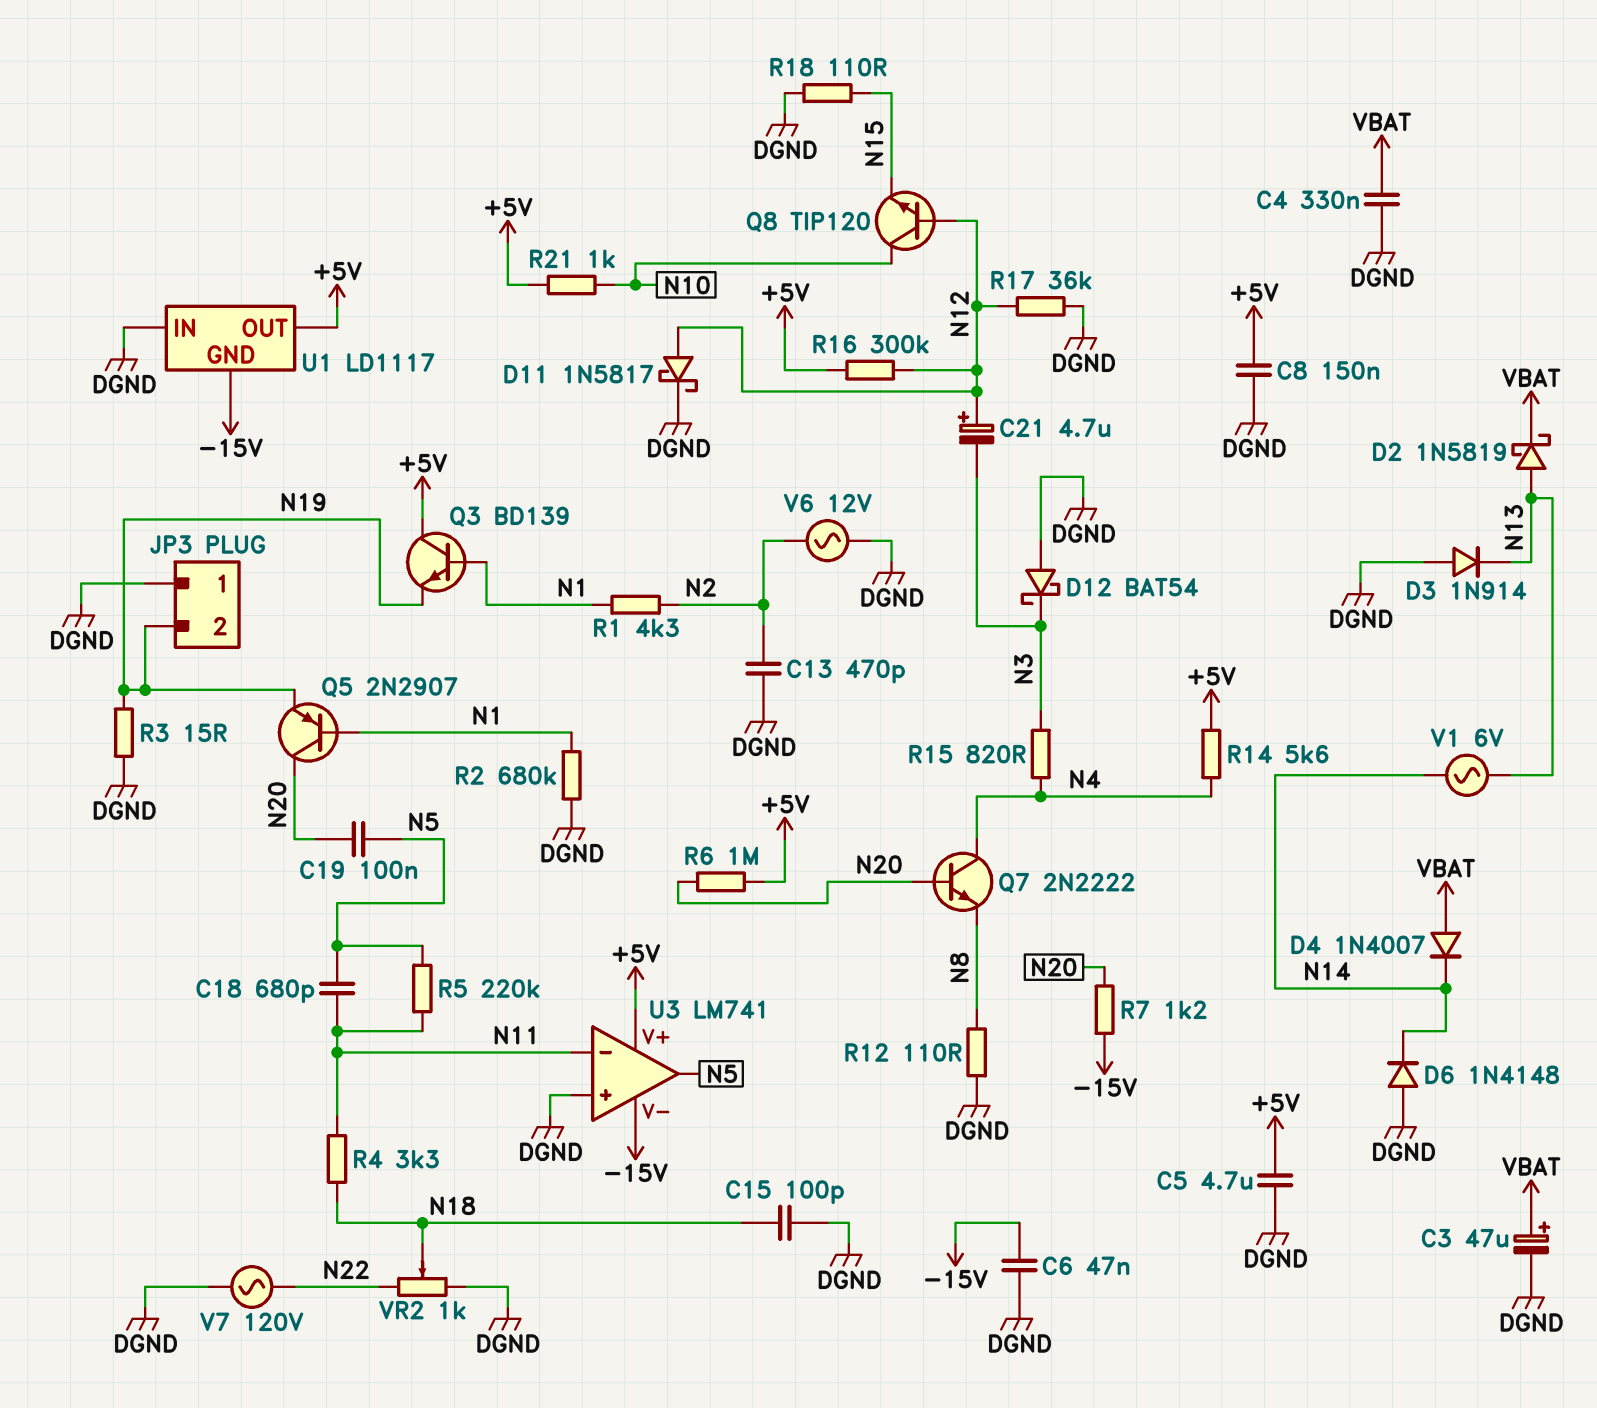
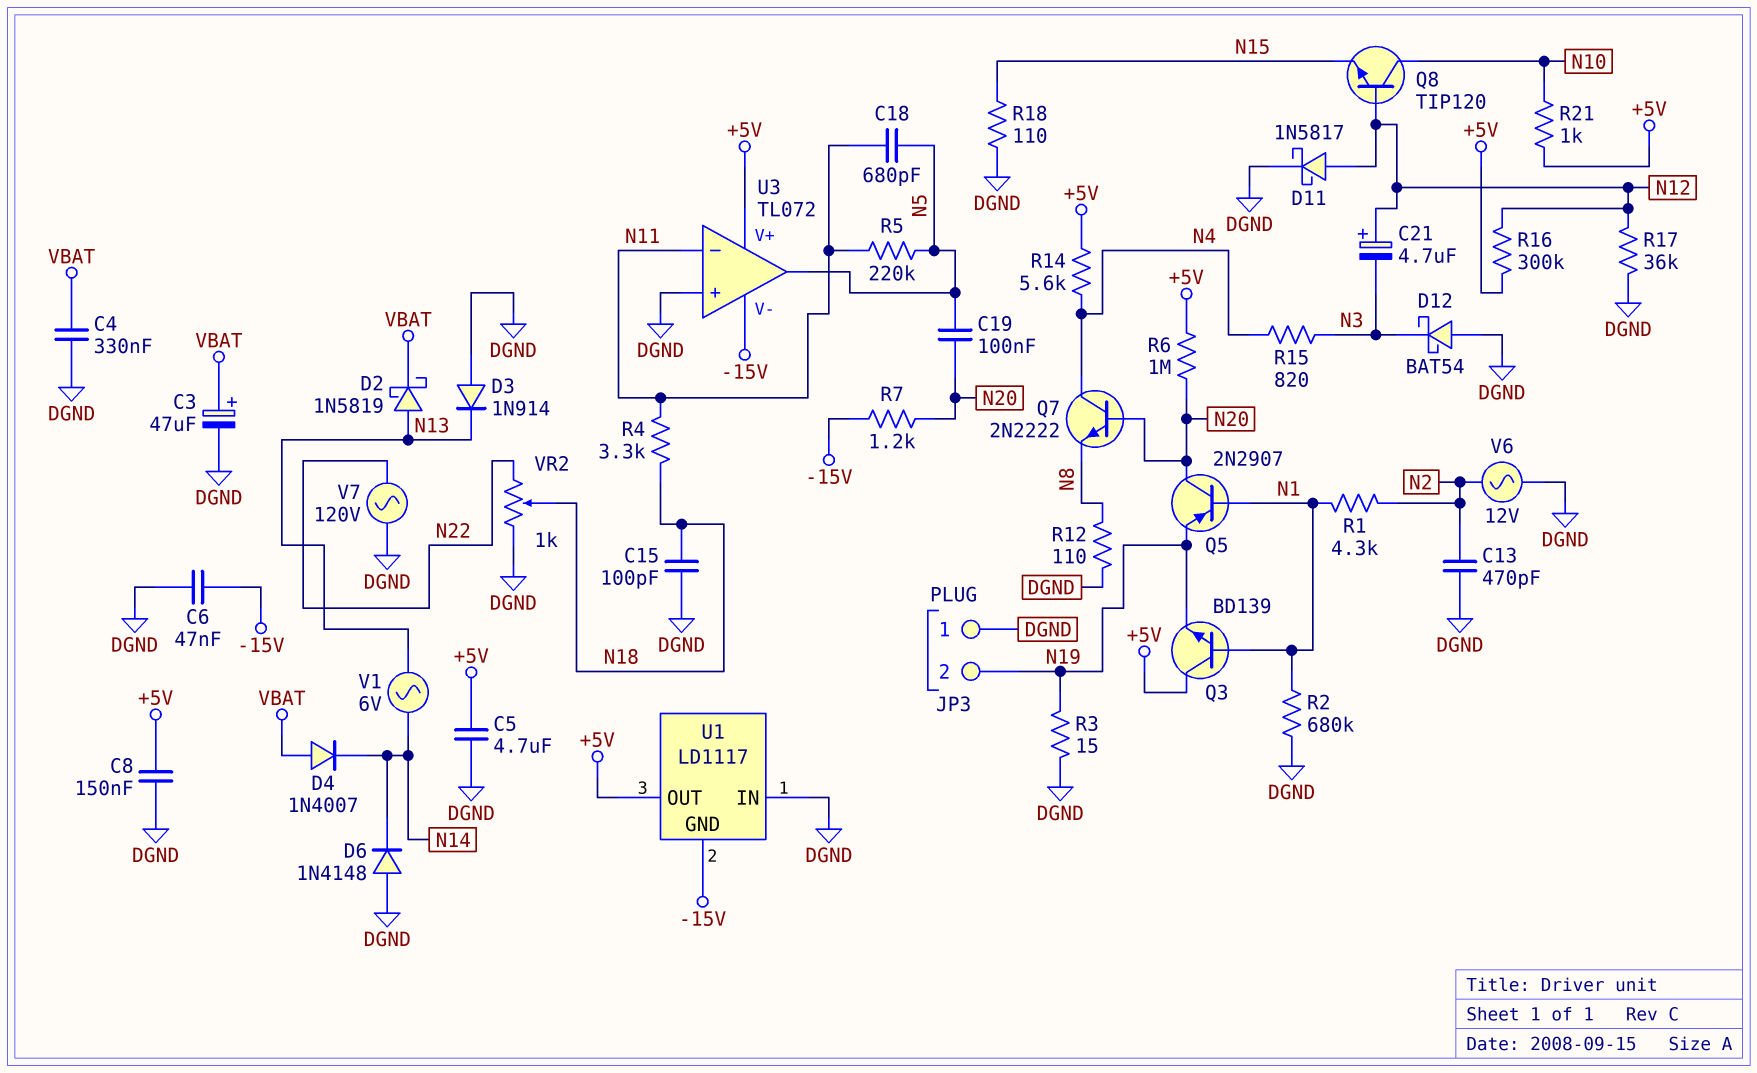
U3: LM741 -> TL072

